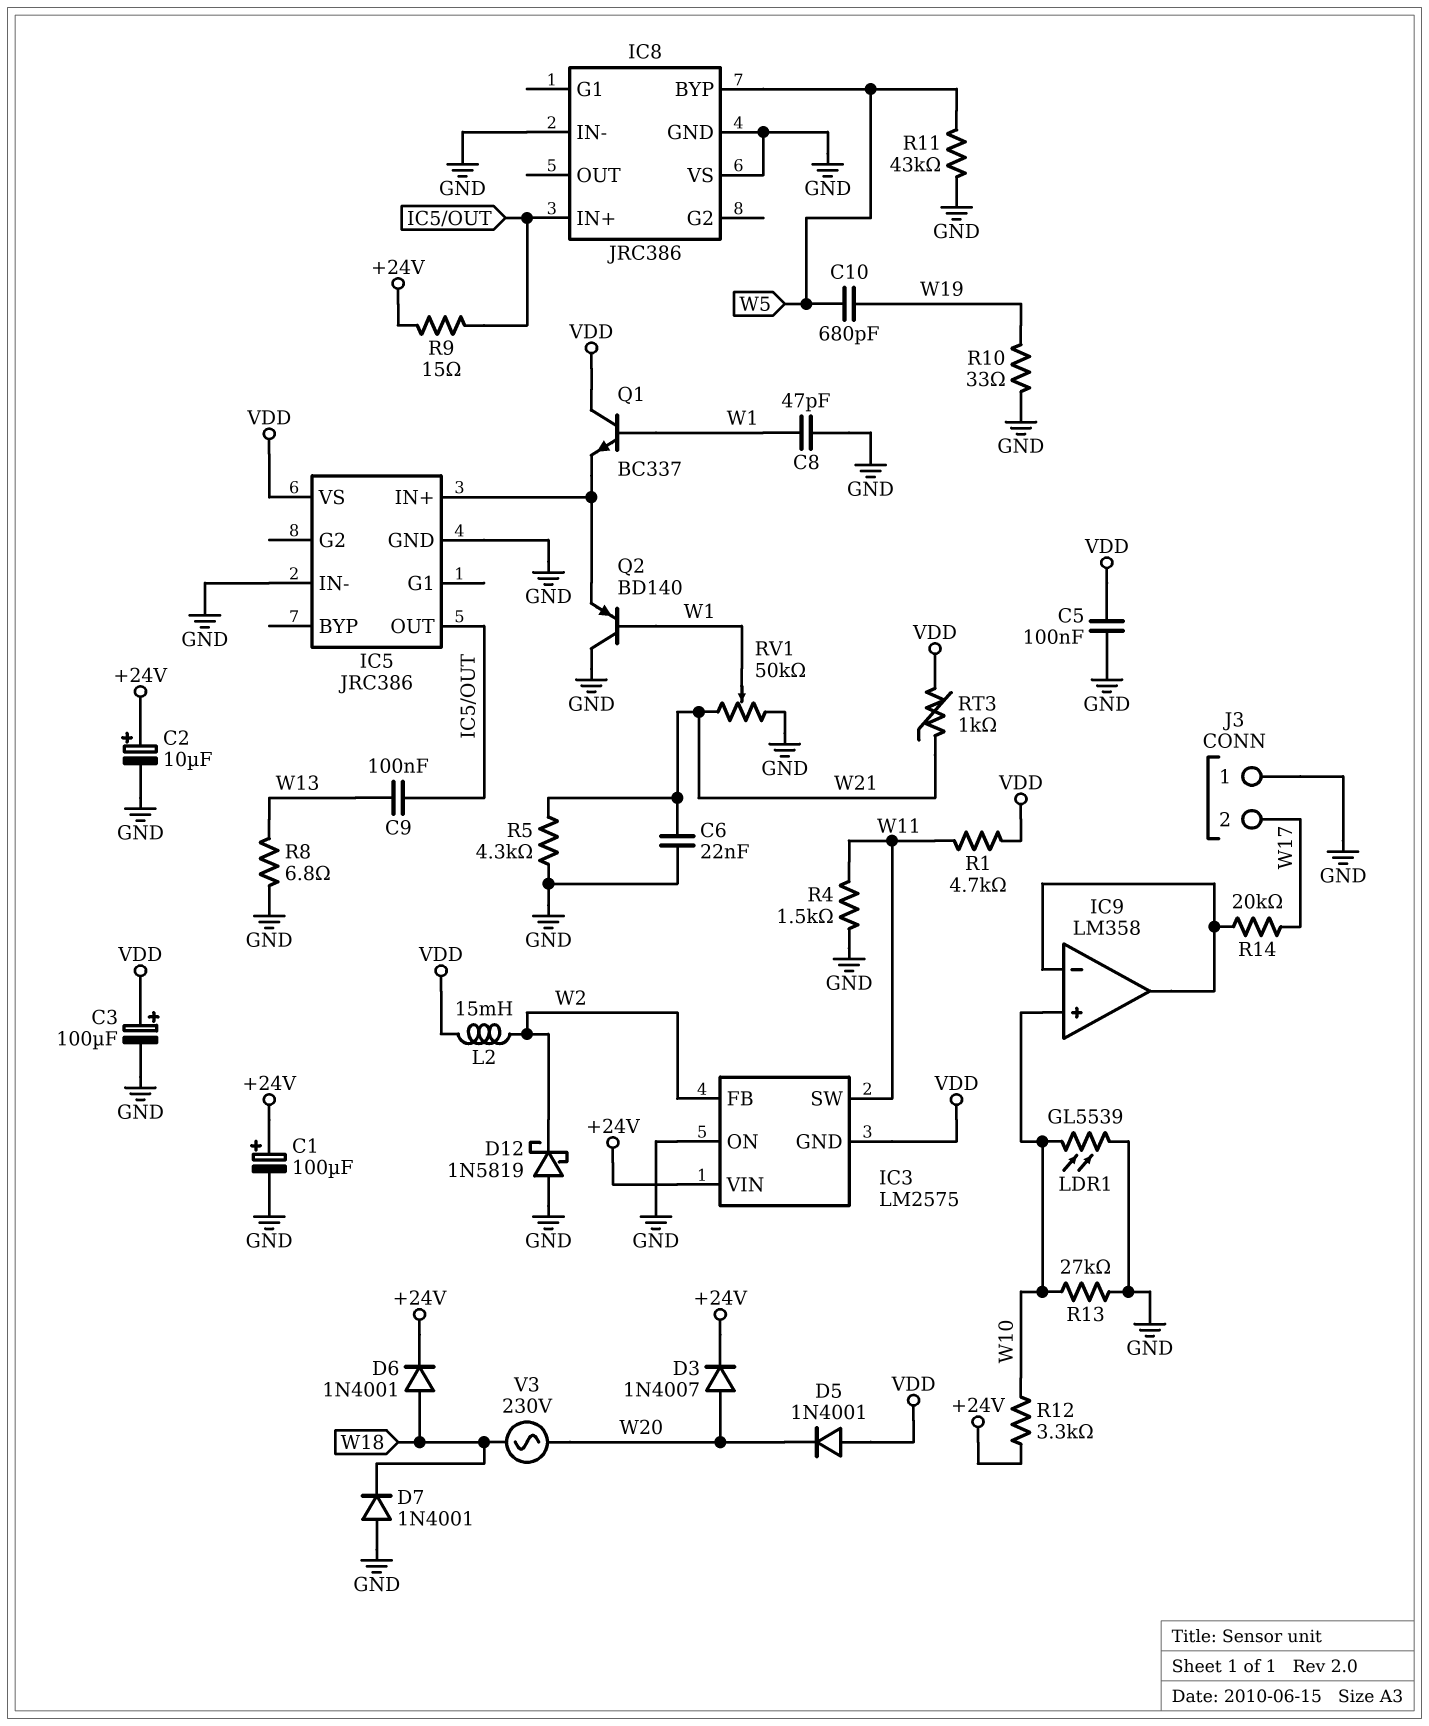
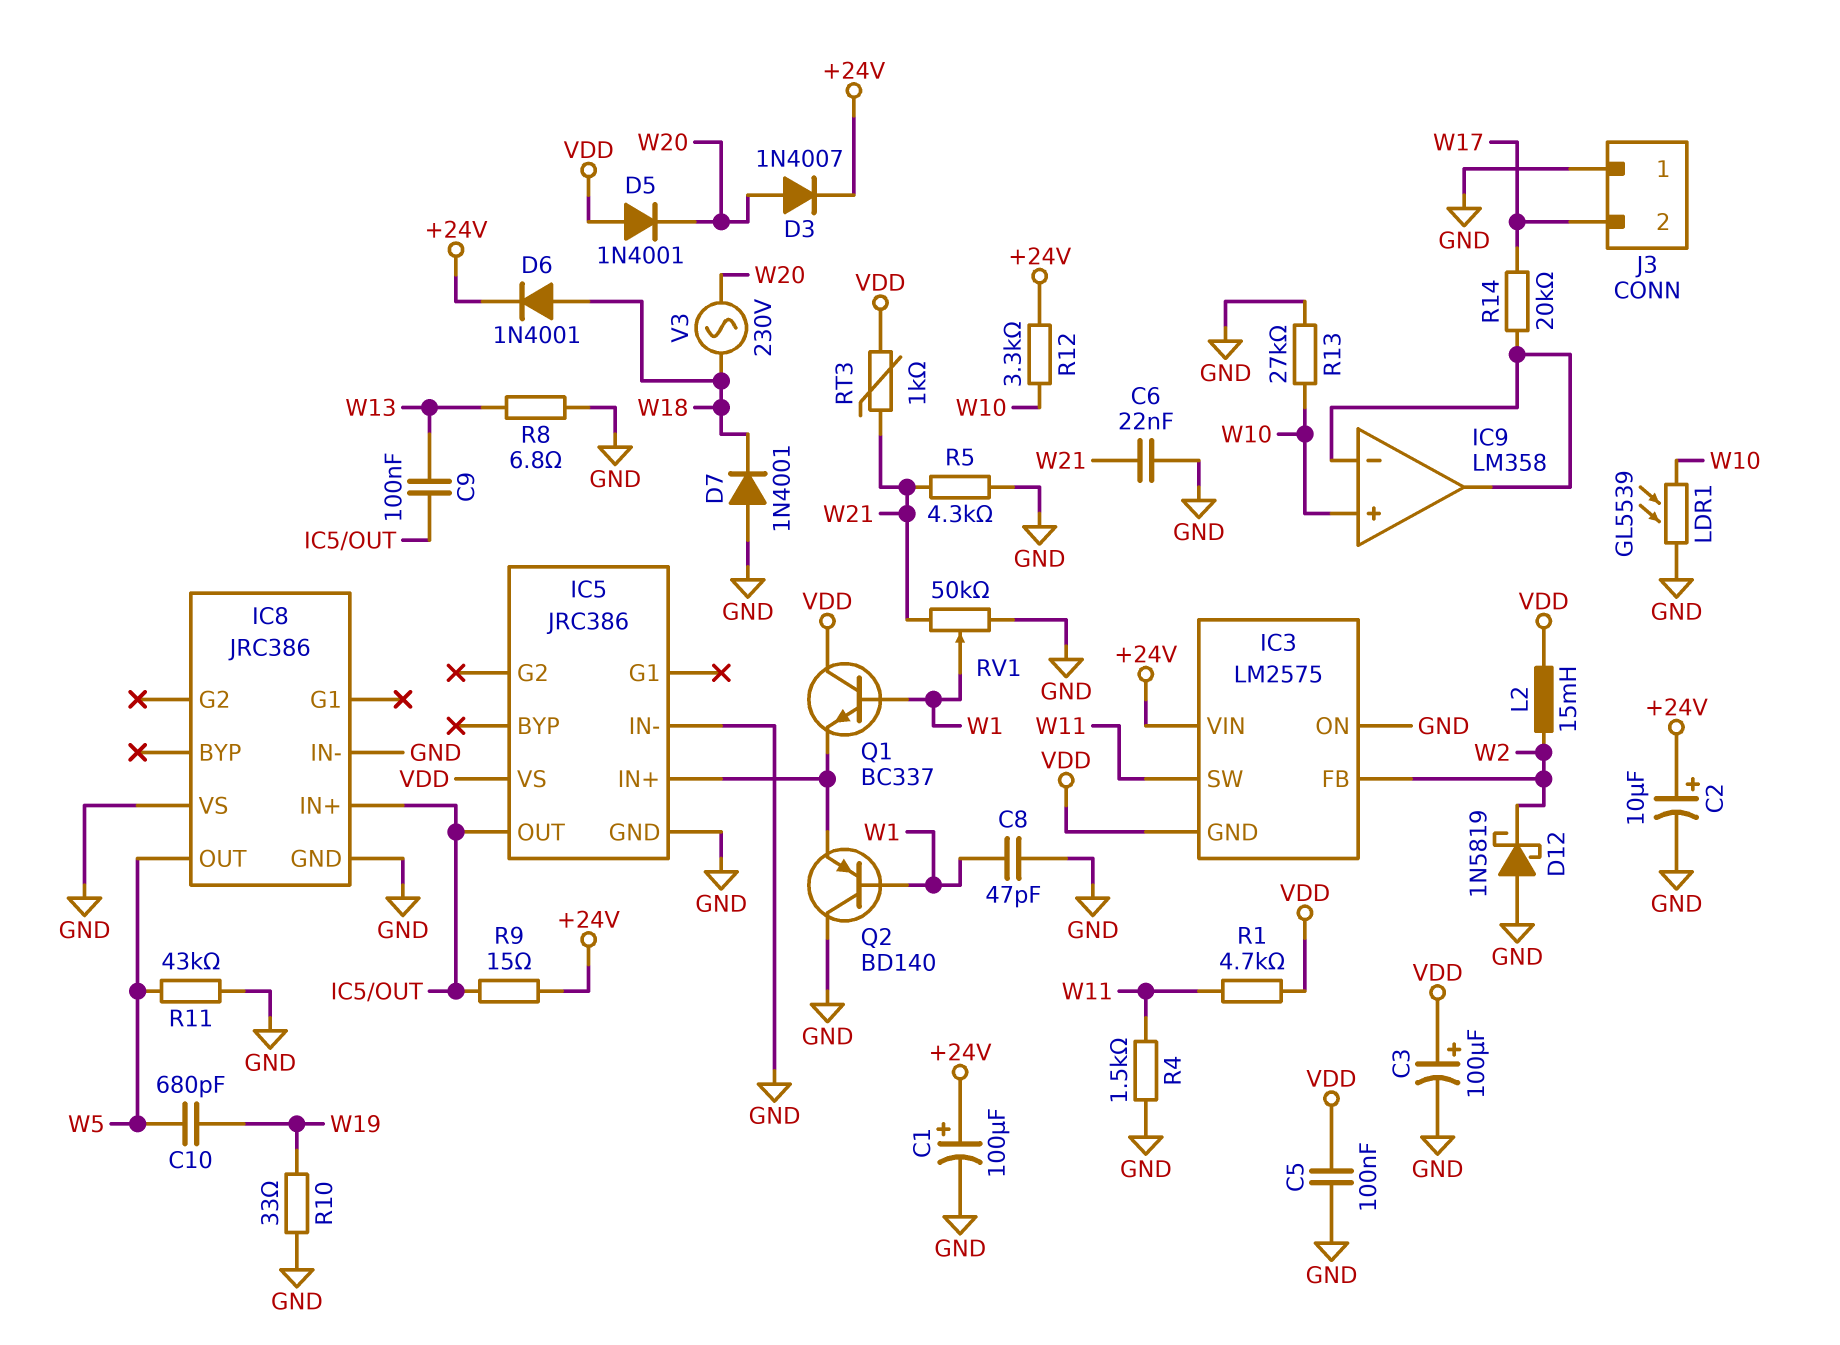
IC8 pin BYP: W5 -> none
IC8 pin OUT: none -> W5

